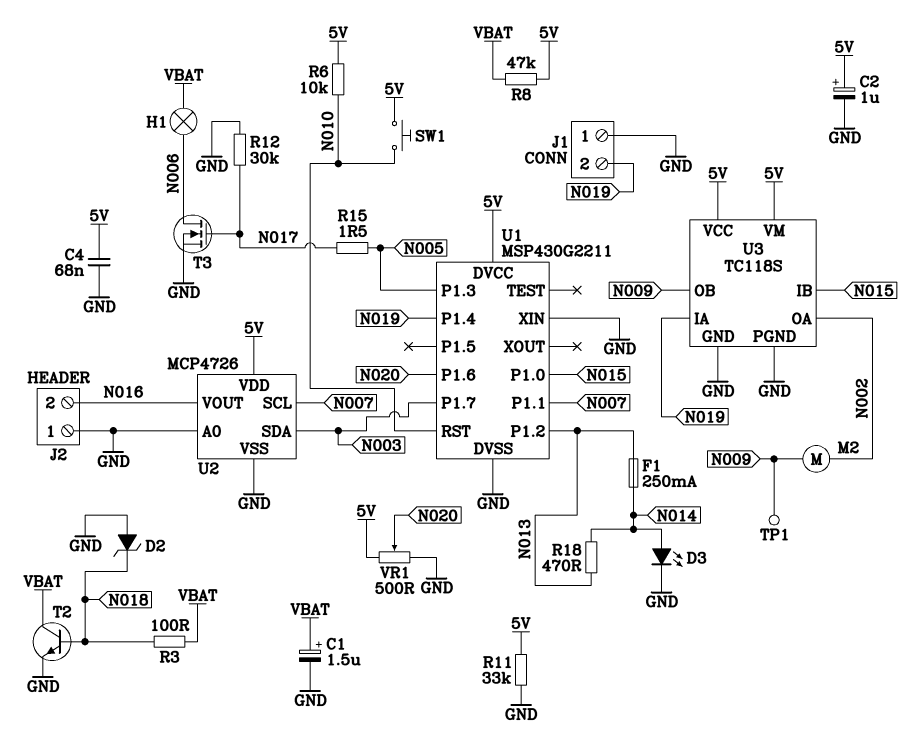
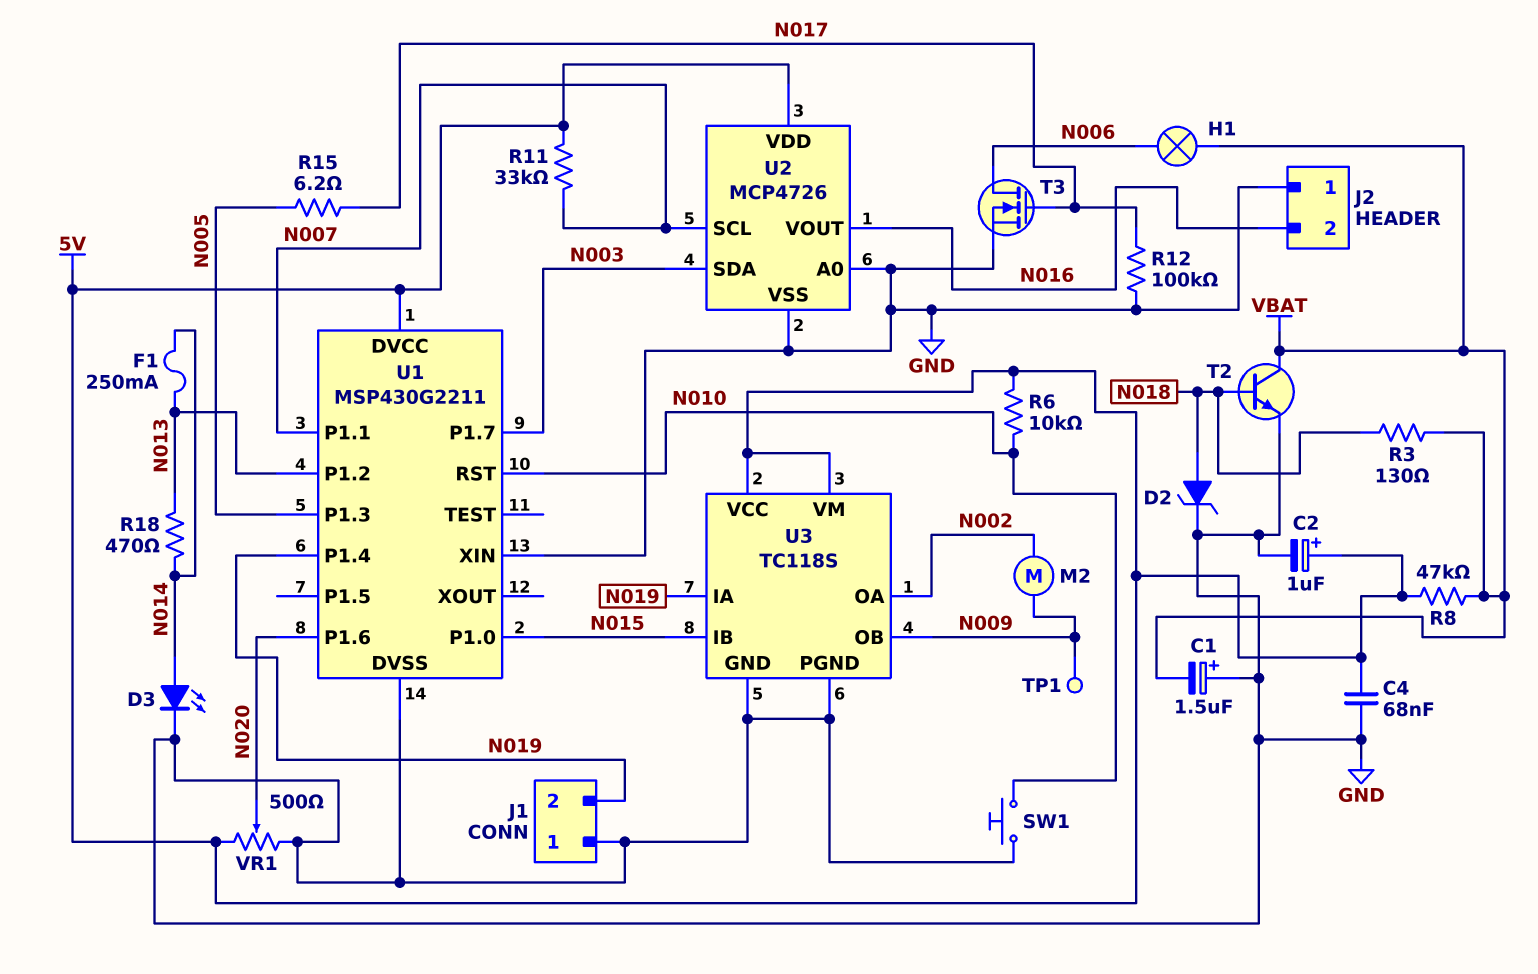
C1: 1.5uF (plus VBAT, minus GND) -> 1.5uF (plus GND, minus VBAT)
D2: zener (A GND, K N018) -> zener (A N018, K GND)
R3: 100 (N018, VBAT) -> 130 (N018, VBAT)
R11: 33k (5V, GND) -> 33k (5V, N007)
R12: 30k (GND, N017) -> 100k (GND, N017)
R15: 1.5 (N005, N017) -> 6.2 (N005, N017)
SW1: button (5V, N010) -> button (GND, N010)

